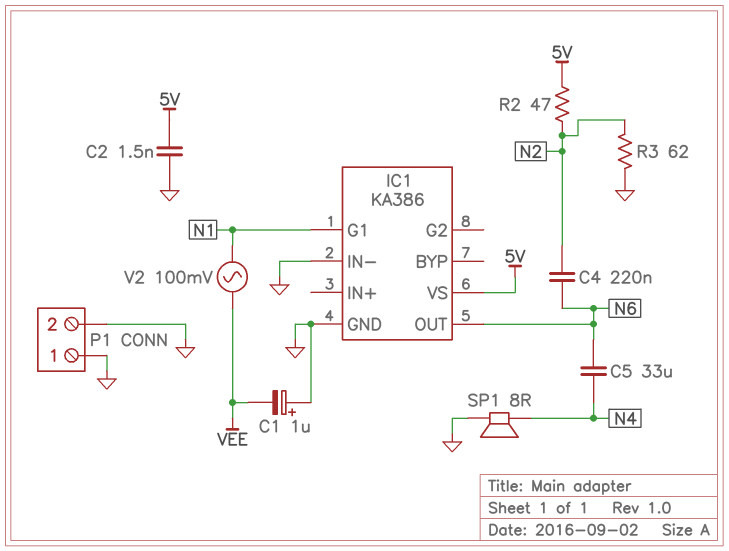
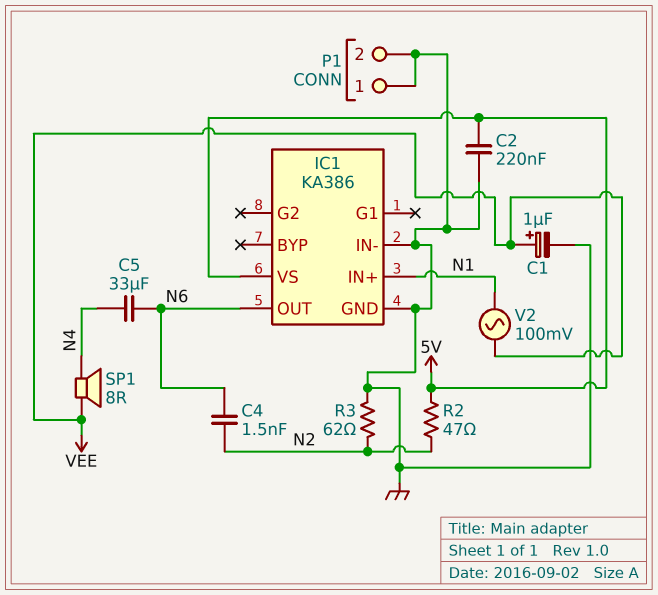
C1: 1uF (plus GND, minus VEE) -> 1uF (plus VEE, minus GND)
C2: 1.5nF (5V, GND) -> 220nF (5V, GND)
C4: 220nF (N2, N6) -> 1.5nF (N2, N6)
IC1 pin G1: N1 -> none
IC1 pin IN+: none -> N1
SP1: speaker 8R (GND, N4) -> speaker 8R (N4, VEE)

